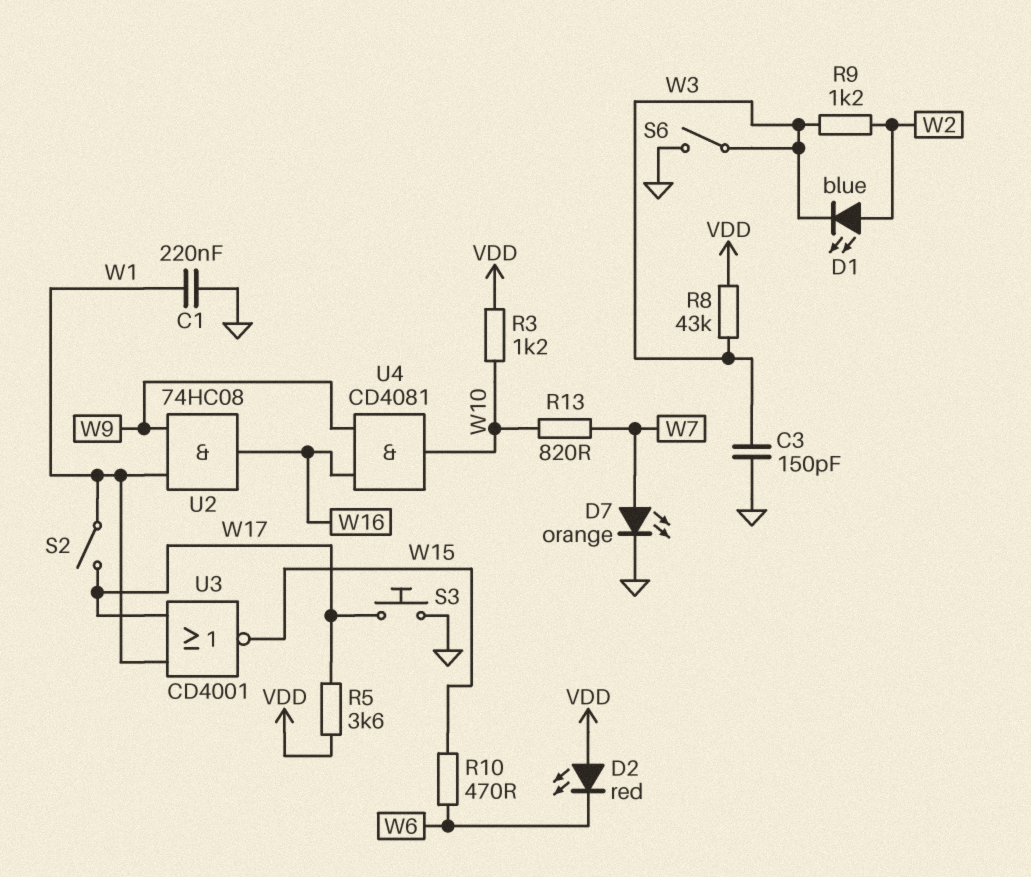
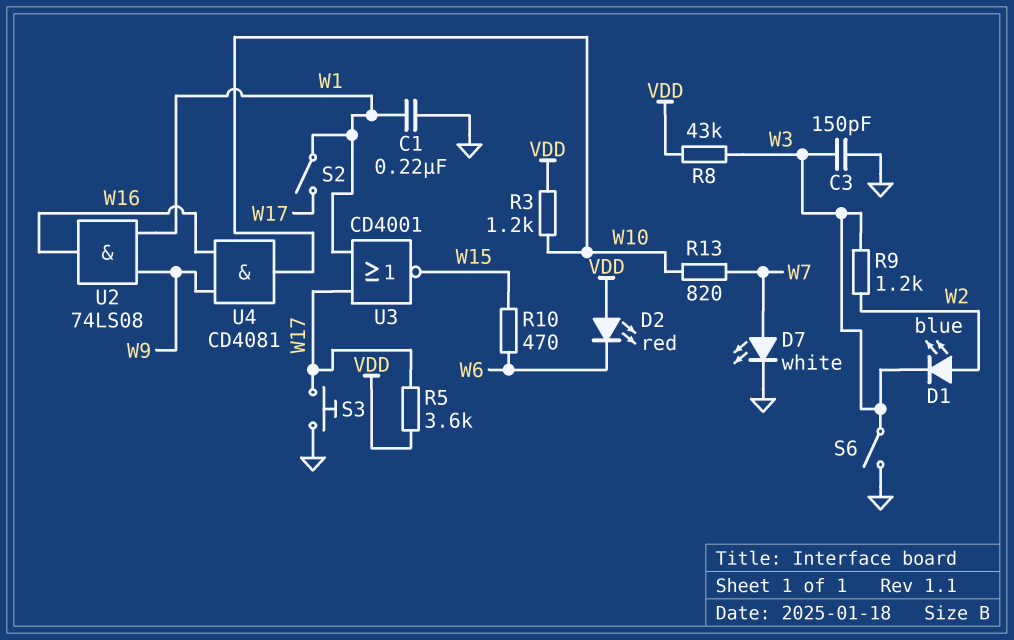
D7: LED orange (A W7, K GND) -> LED white (A W7, K GND)
U2: AND 74HC08 (in W1, in W9, out W16) -> AND 74LS08 (in W1, in W9, out W16)

